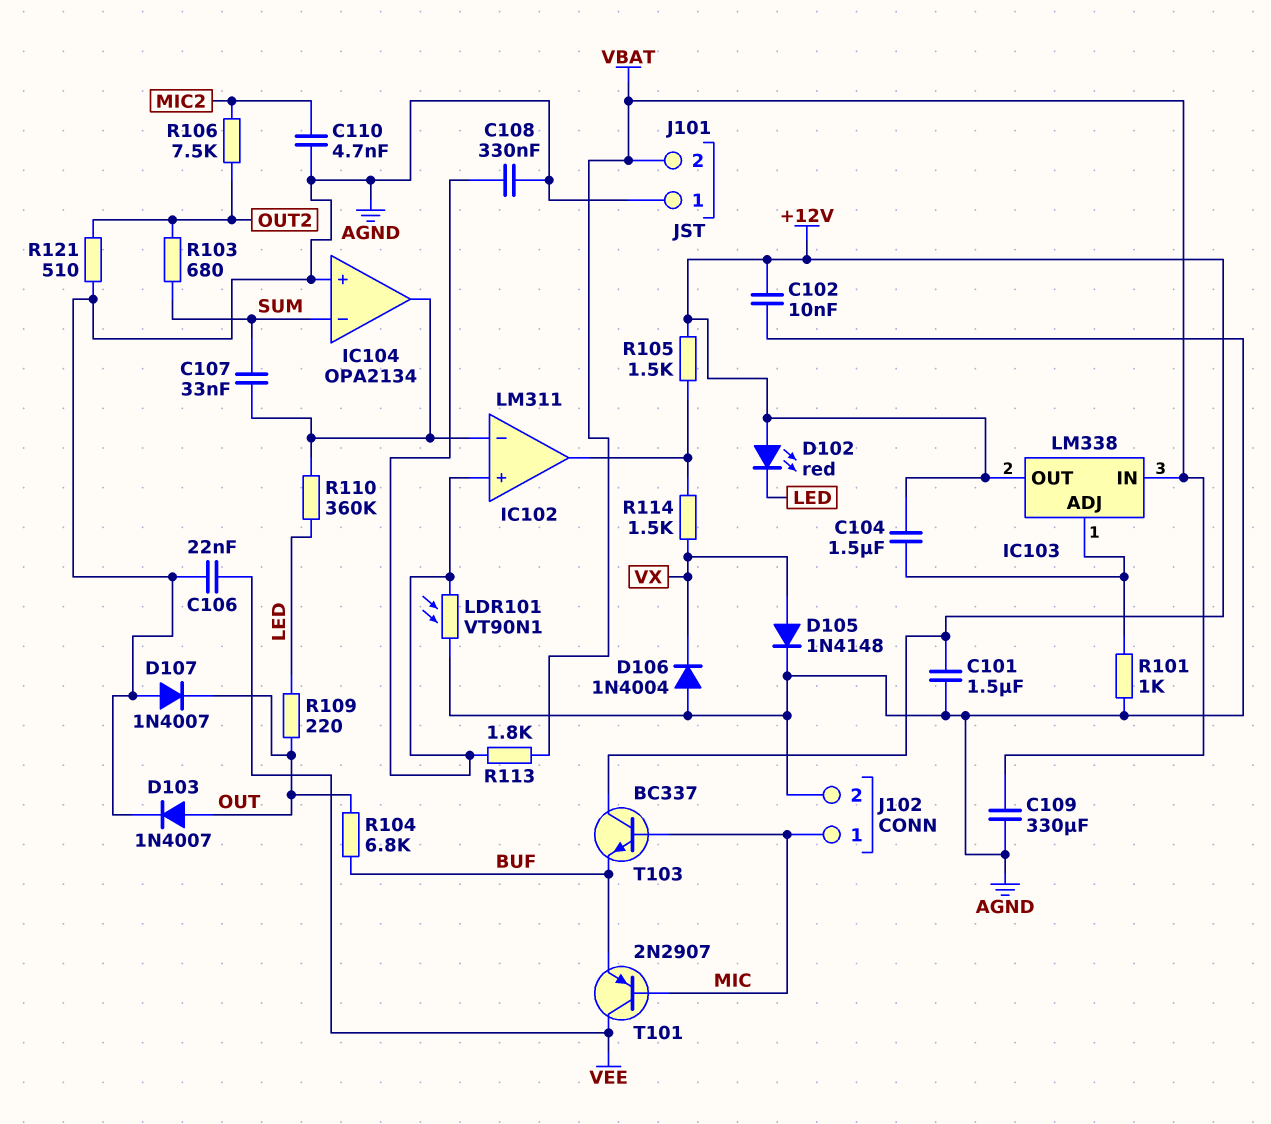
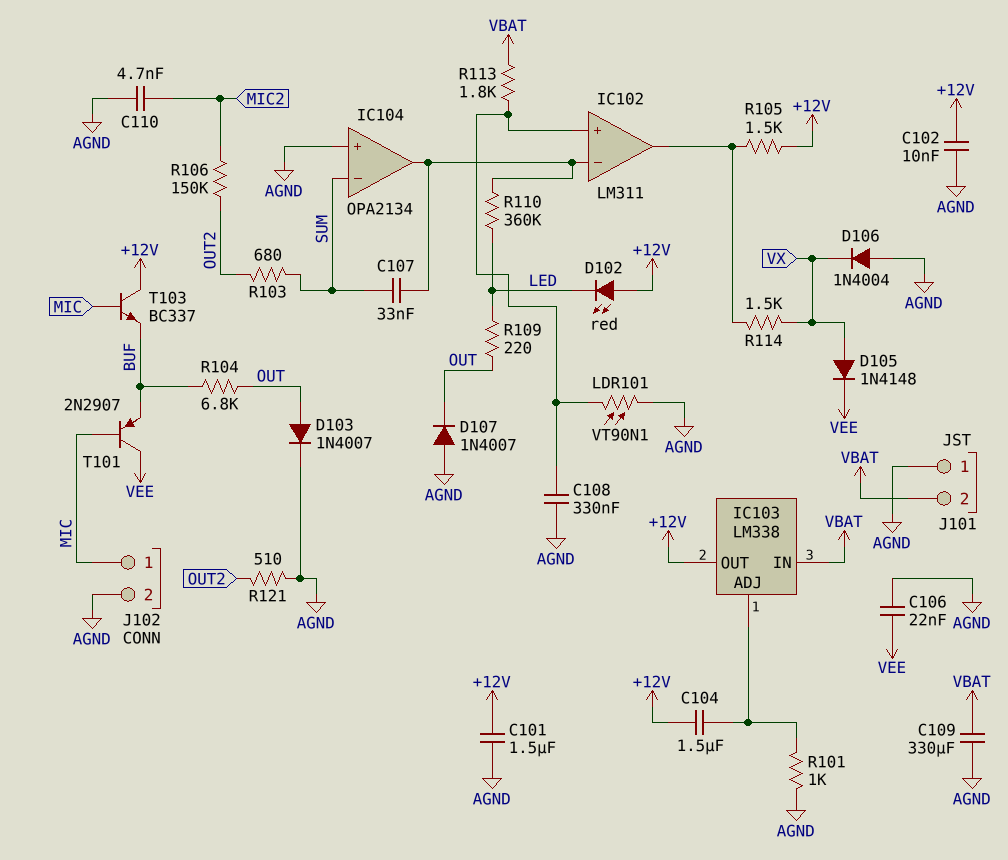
D105: diode 1N4148 (A VX, K AGND) -> diode 1N4148 (A VX, K VEE)
R106: 7.5k (MIC2, OUT2) -> 150k (MIC2, OUT2)

